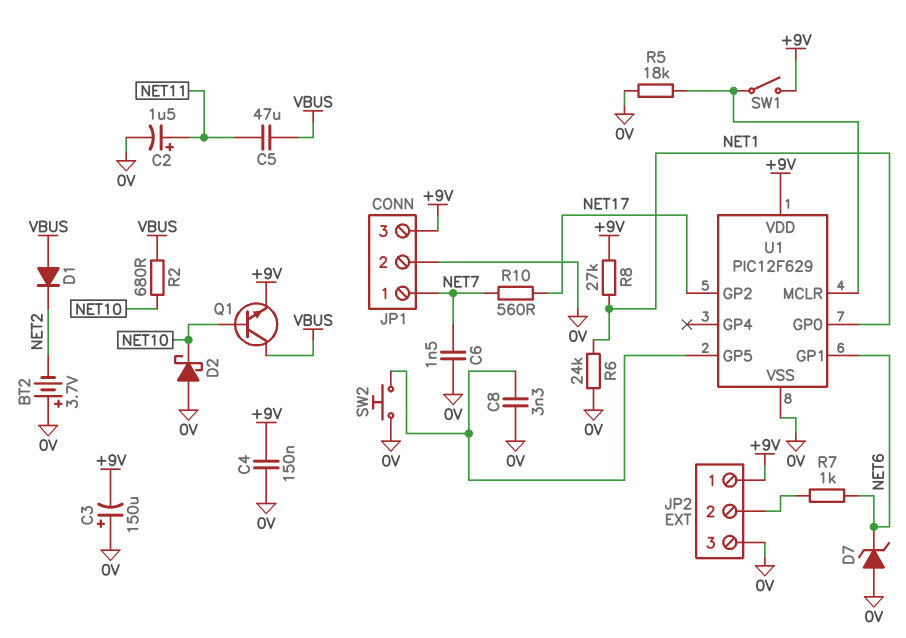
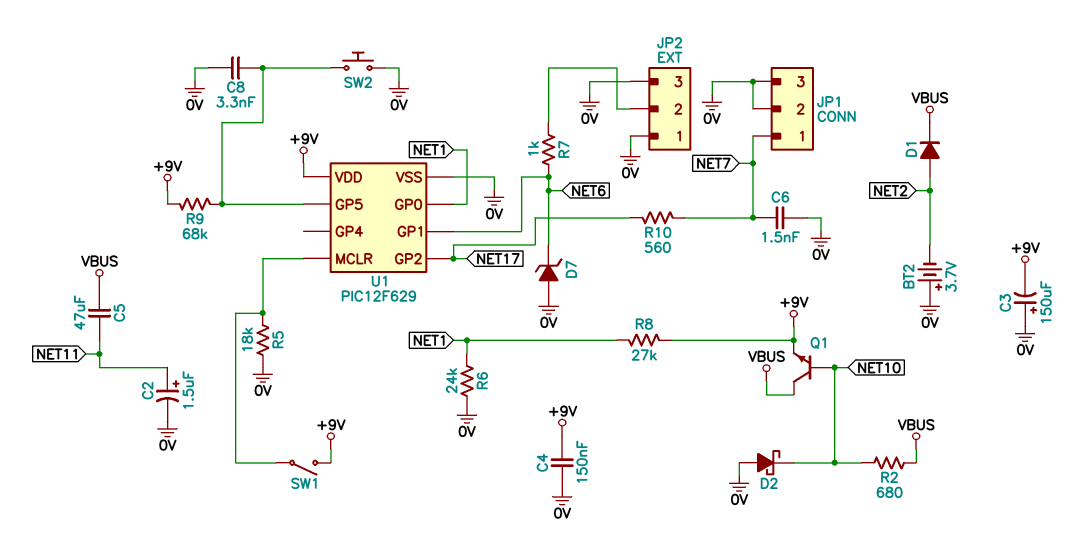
D1: diode (A VBUS, K NET2) -> diode (A NET2, K VBUS)
JP1 pin 3: +9V -> 0V
JP2 pin 1: +9V -> 0V
R9: none -> 68k (+9V, U1/GP5)

